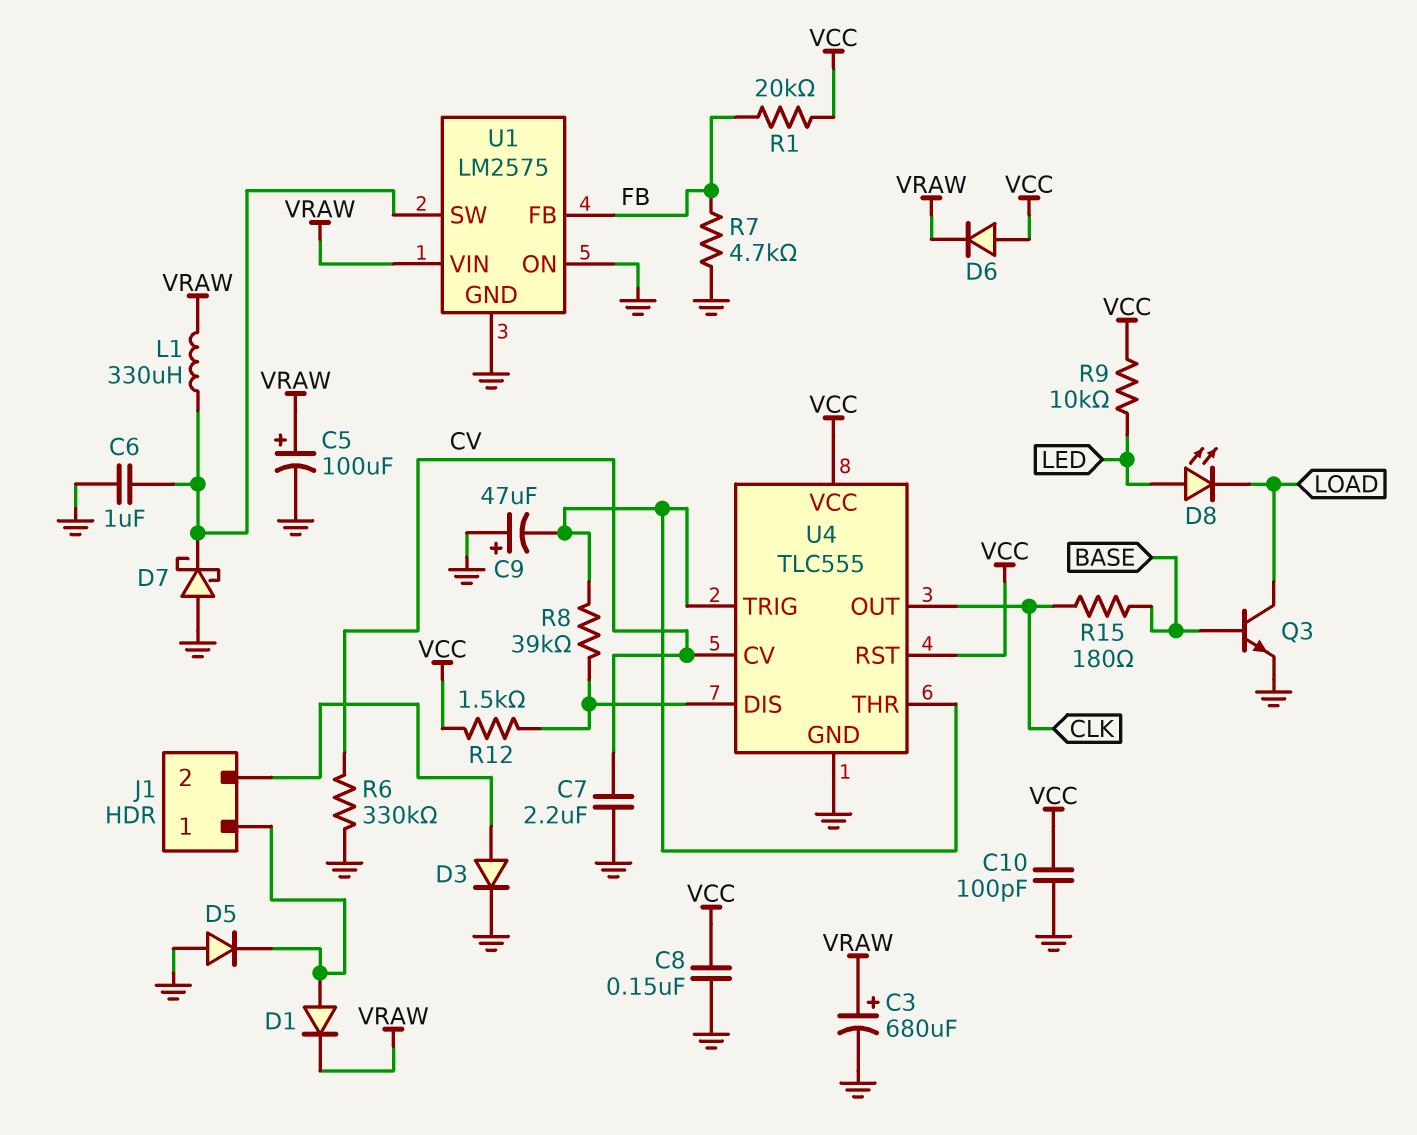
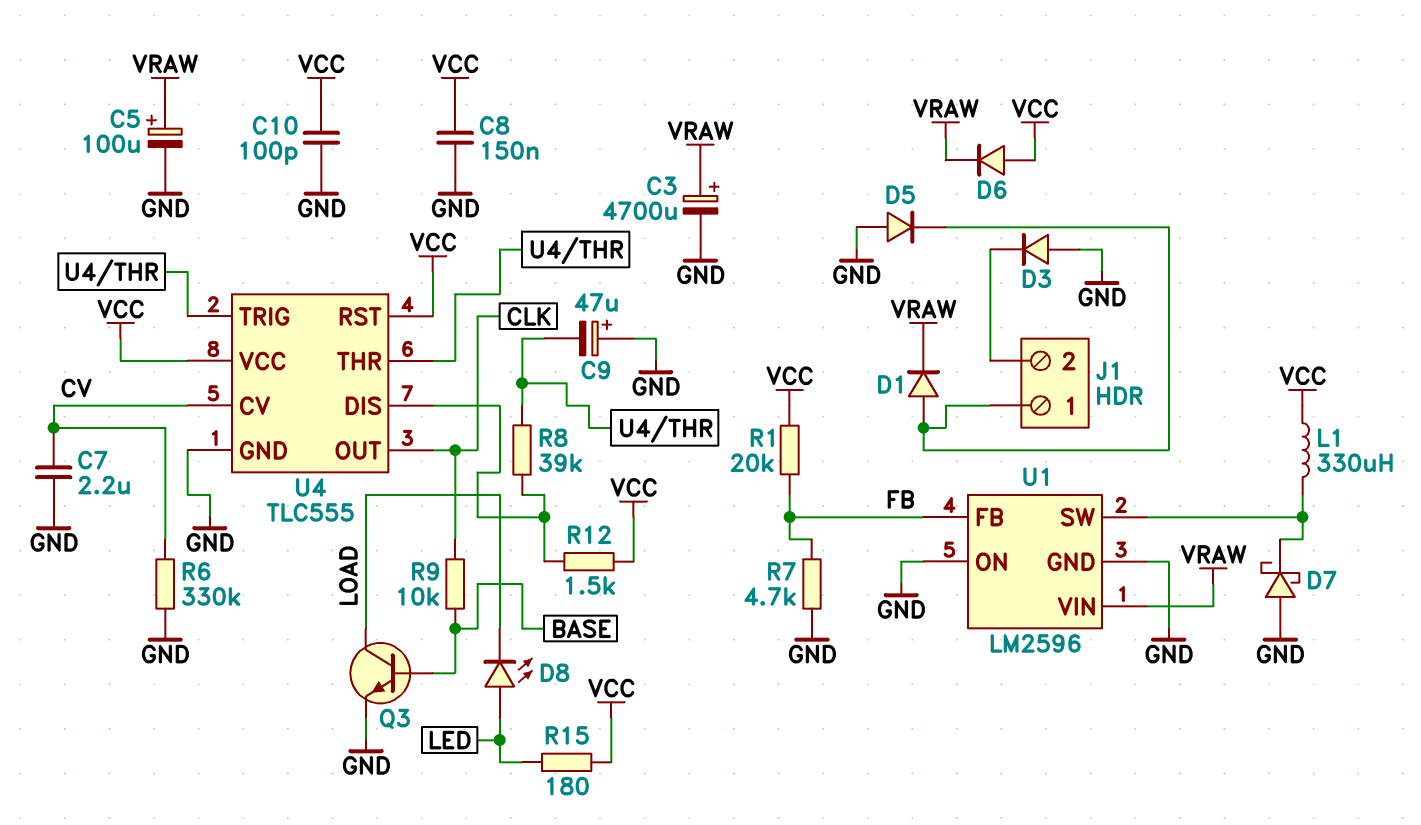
C3: 680uF (plus VRAW, minus GND) -> 4700uF (plus VRAW, minus GND)
C6: 1uF (GND, U1/SW) -> none
D3: diode (A J1/2, K GND) -> diode (A GND, K J1/2)
L1: 330uH (U1/SW, VRAW) -> 330uH (U1/SW, VCC)
R9: 10k (LED, VCC) -> 10k (BASE, CLK)
R15: 180 (BASE, CLK) -> 180 (LED, VCC)
U1: LM2575 -> LM2596

